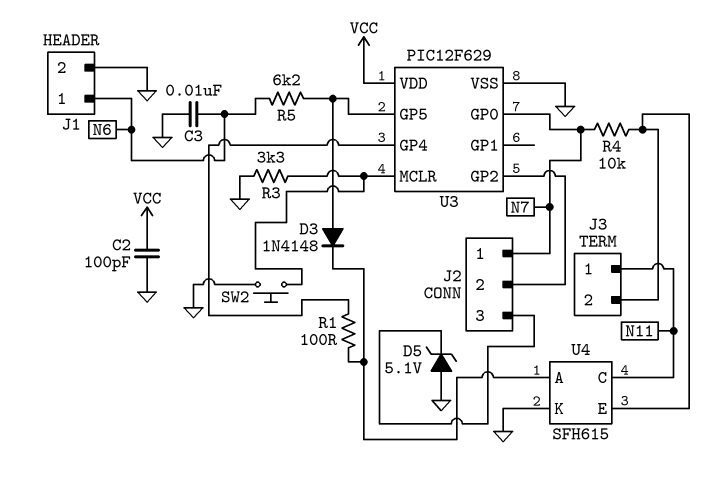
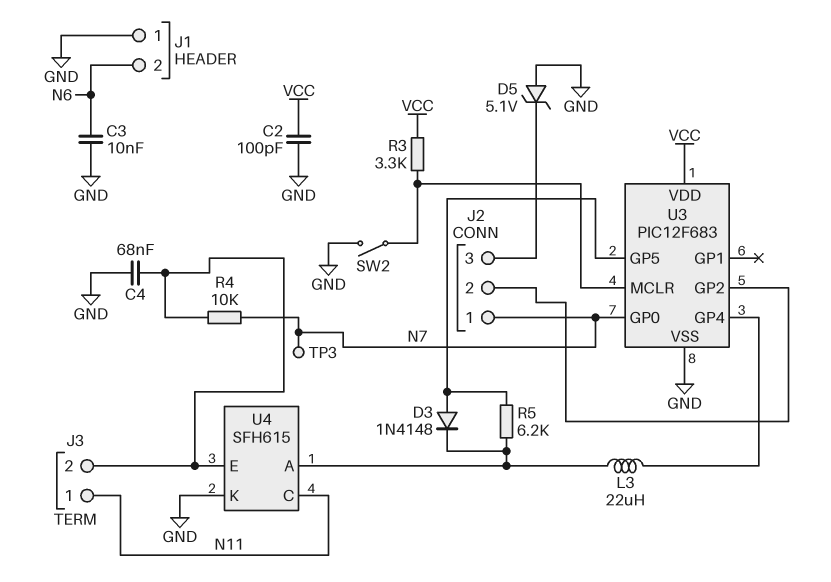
C4: none -> 68nF (GND, J3/2)
J1 pin 1: N6 -> GND
J1 pin 2: GND -> N6
L3: none -> 22uH (U3/GP4, U4/A)
R1: 100 (U3/GP4, U4/A) -> none
R3: 3.3k (GND, U3/MCLR) -> 3.3k (U3/MCLR, VCC)
R5: 6.2k (N6, U3/GP5) -> 6.2k (U3/GP5, U4/A)
SW2: button (GND, U3/MCLR) -> switch (GND, U3/MCLR)
TP3: none -> test point (N7)
U3: PIC12F629 -> PIC12F683

